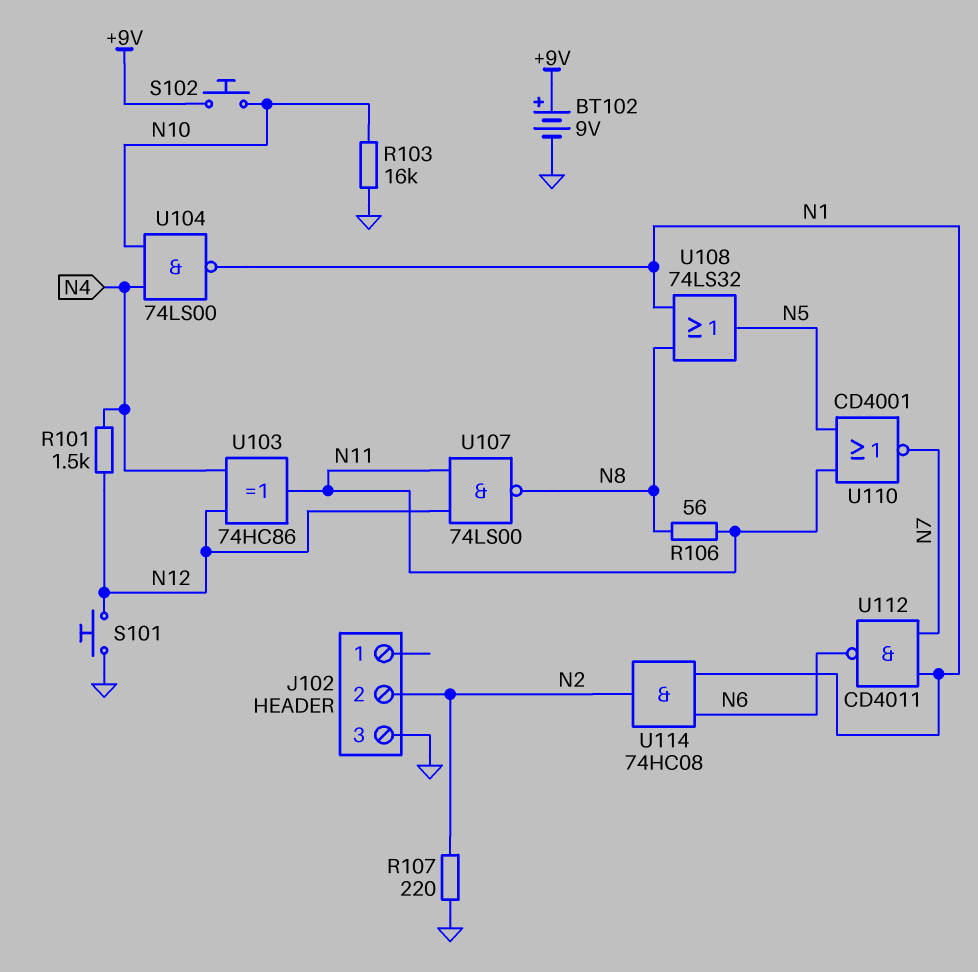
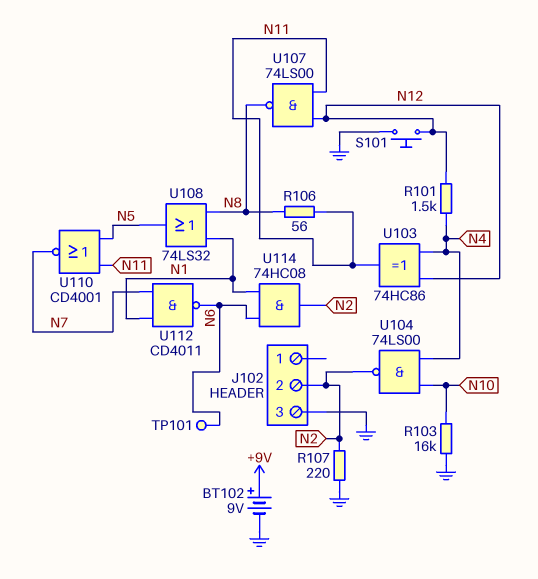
S102: button (+9V, N10) -> none
TP101: none -> test point (N6)
U104: NAND 74LS00 (in N4, in N10, out N1) -> NAND 74LS00 (in N4, in N10, out N2)

